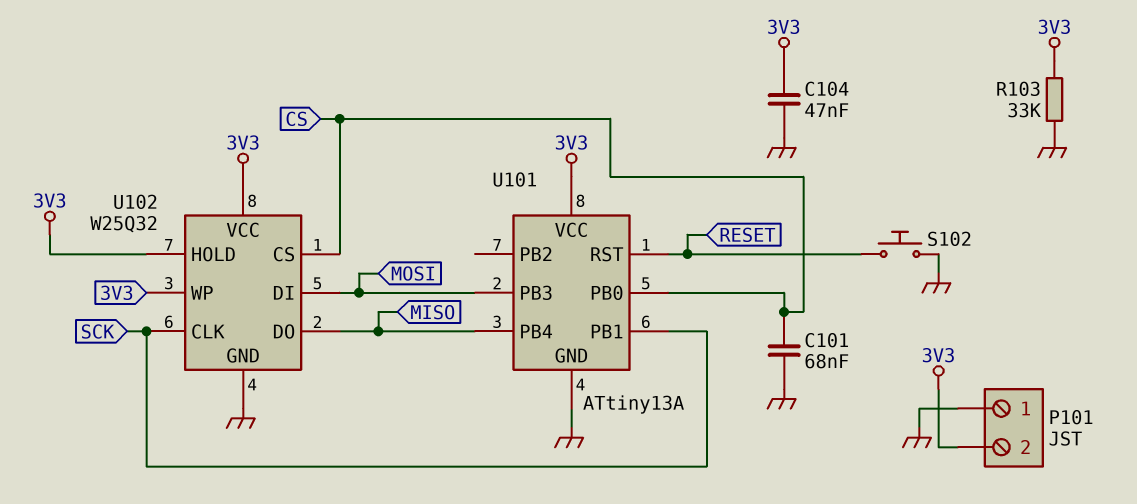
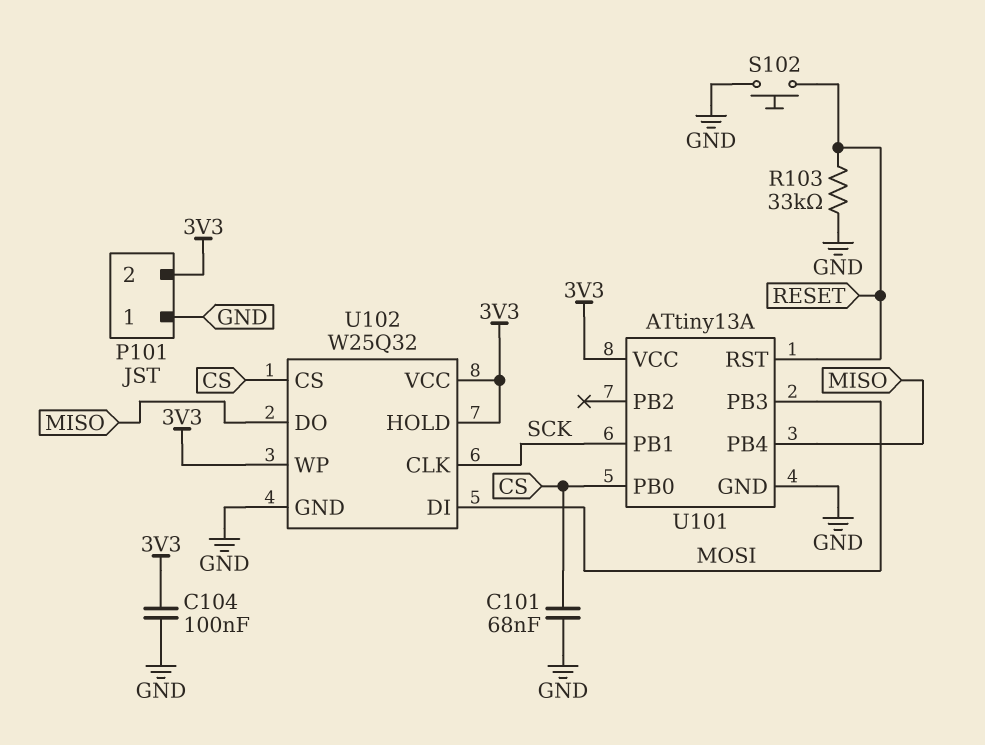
C104: 47nF (3V3, GND) -> 100nF (3V3, GND)
R103: 33k (3V3, GND) -> 33k (GND, RESET)

